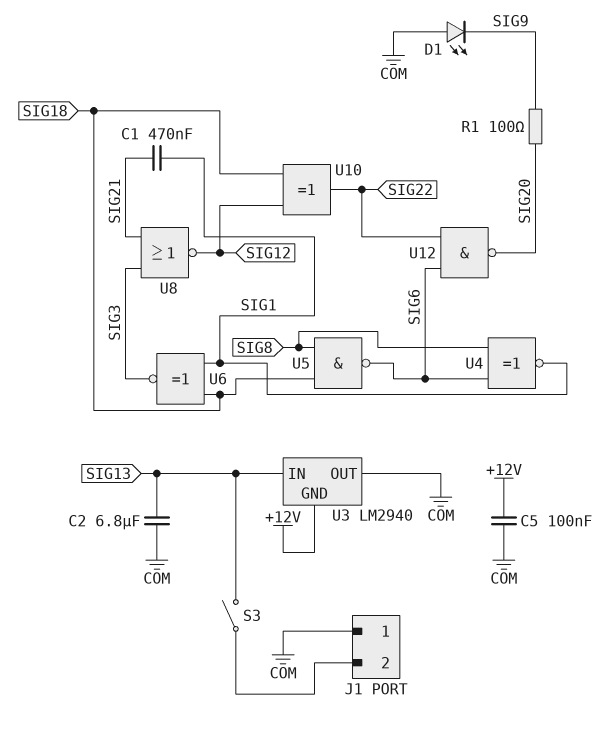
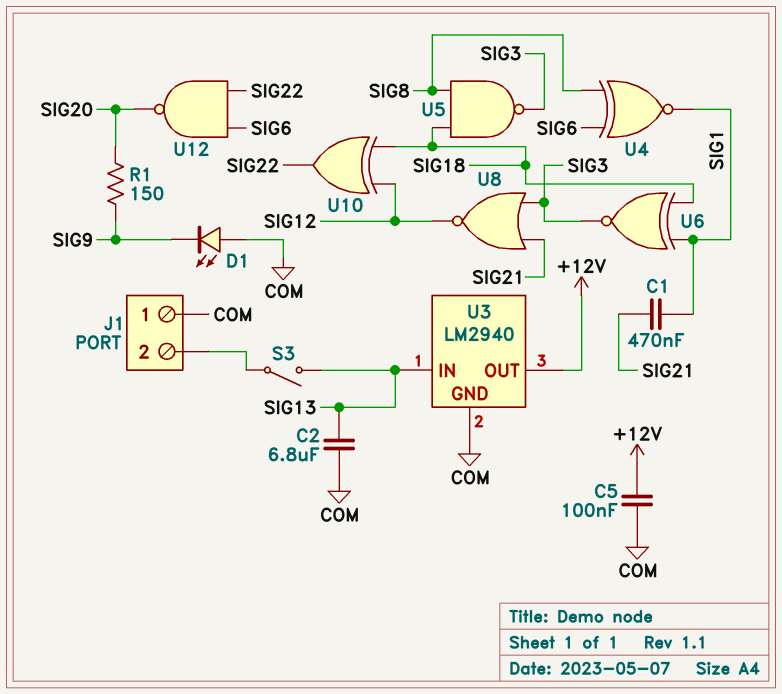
R1: 100 (SIG9, SIG20) -> 150 (SIG9, SIG20)
U3 pin GND: +12V -> COM
U3 pin OUT: COM -> +12V
U5: NAND (in SIG8, in SIG18, out SIG6) -> NAND (in SIG8, in SIG18, out SIG3)

